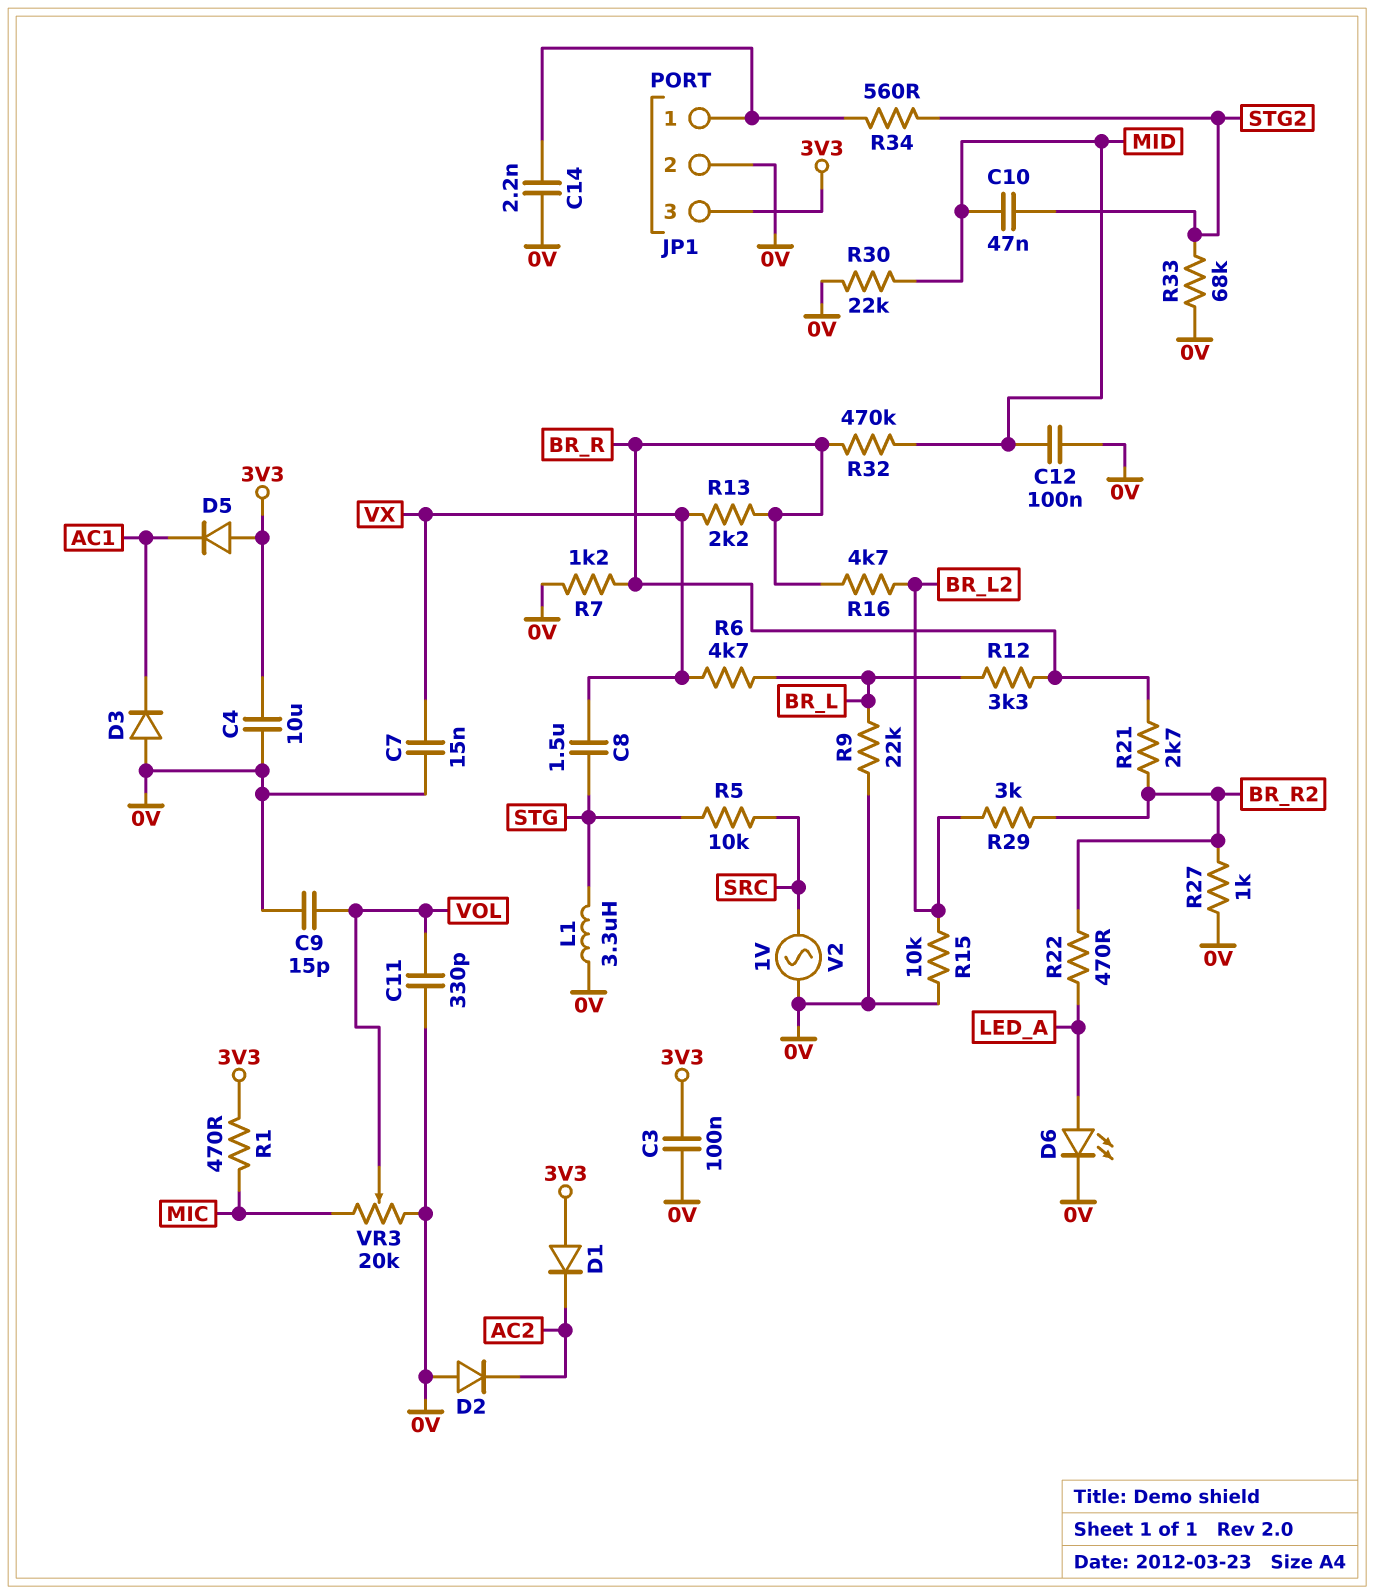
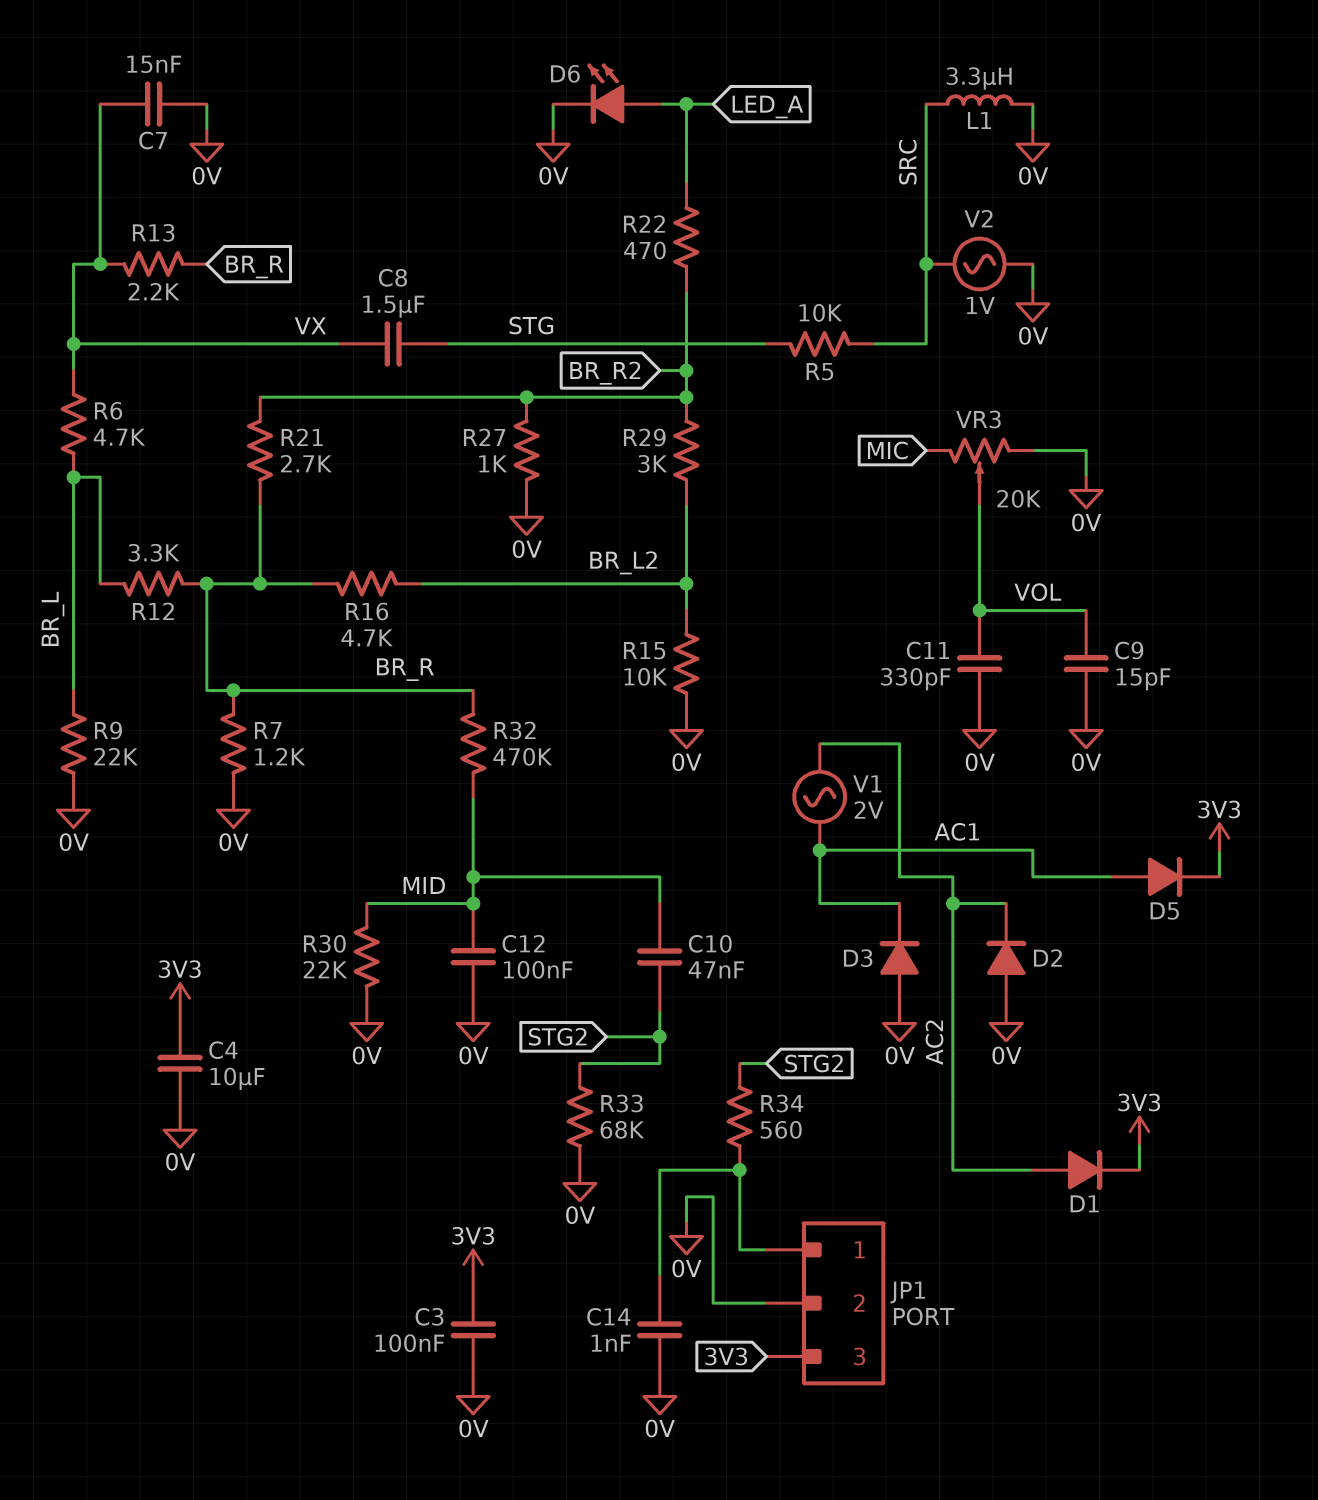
C14: 2.2nF (0V, JP1/1) -> 1nF (0V, JP1/1)
D1: diode (A 3V3, K AC2) -> diode (A AC2, K 3V3)
D5: diode (A 3V3, K AC1) -> diode (A AC1, K 3V3)
L1: 3.3uH (0V, STG) -> 3.3uH (0V, SRC)
R1: 470 (3V3, MIC) -> none
V1: none -> AC 2V (AC1, AC2)

